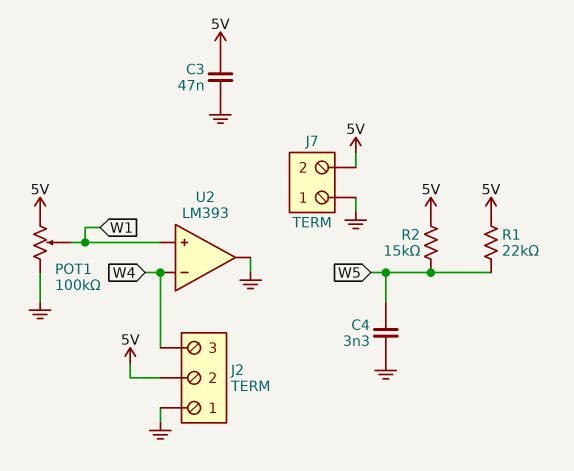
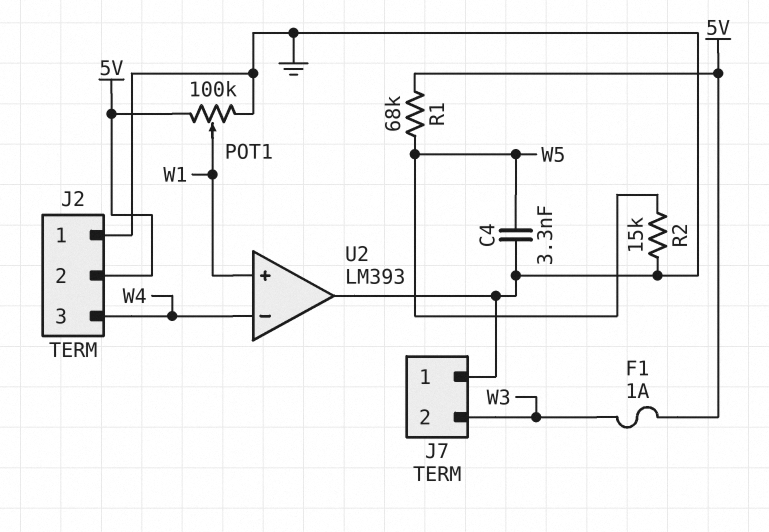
C3: 47nF (5V, GND) -> none
F1: none -> 1A (5V, W3)
J7 pin 2: 5V -> W3
R1: 22k (5V, W5) -> 68k (5V, W5)
R2: 15k (5V, W5) -> 15k (GND, W5)

